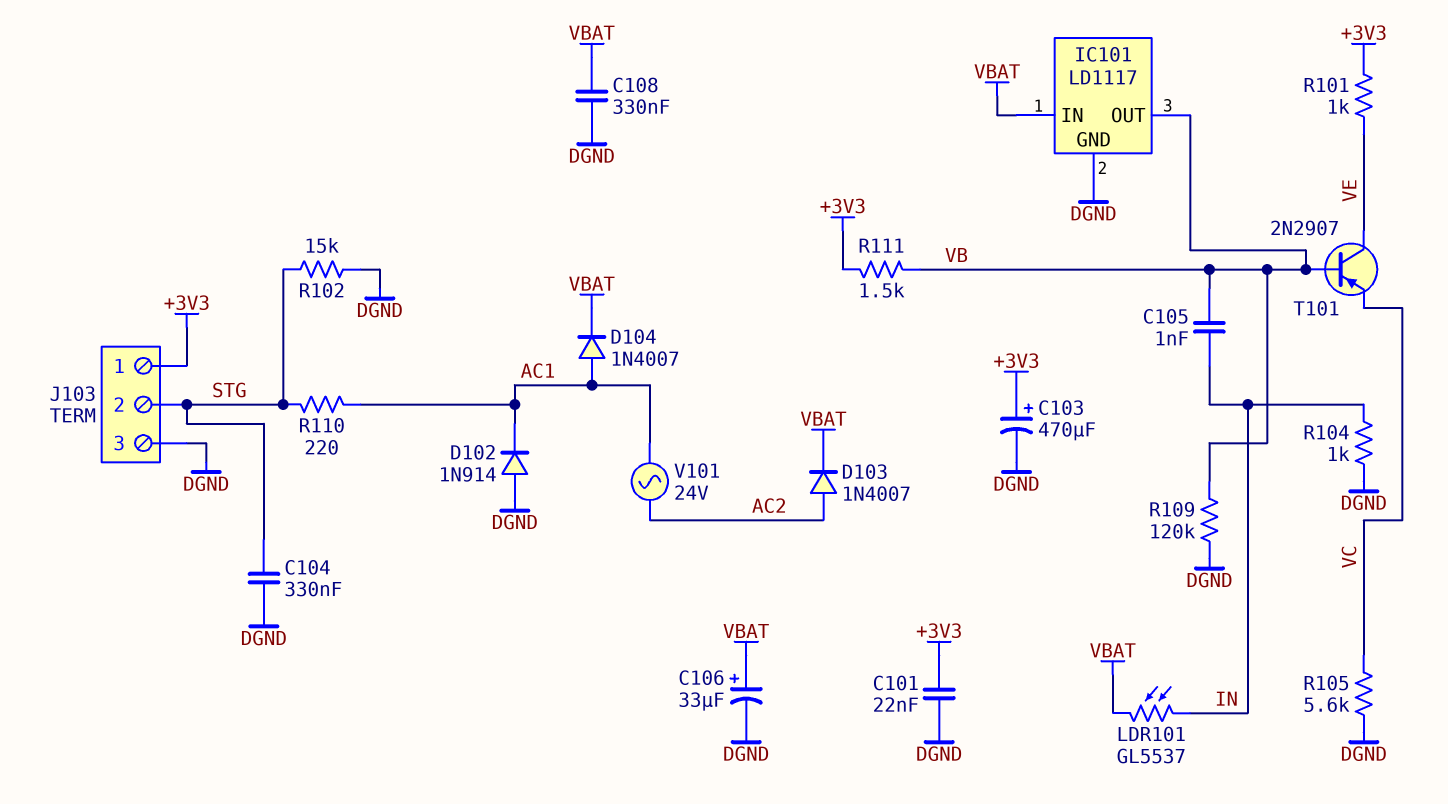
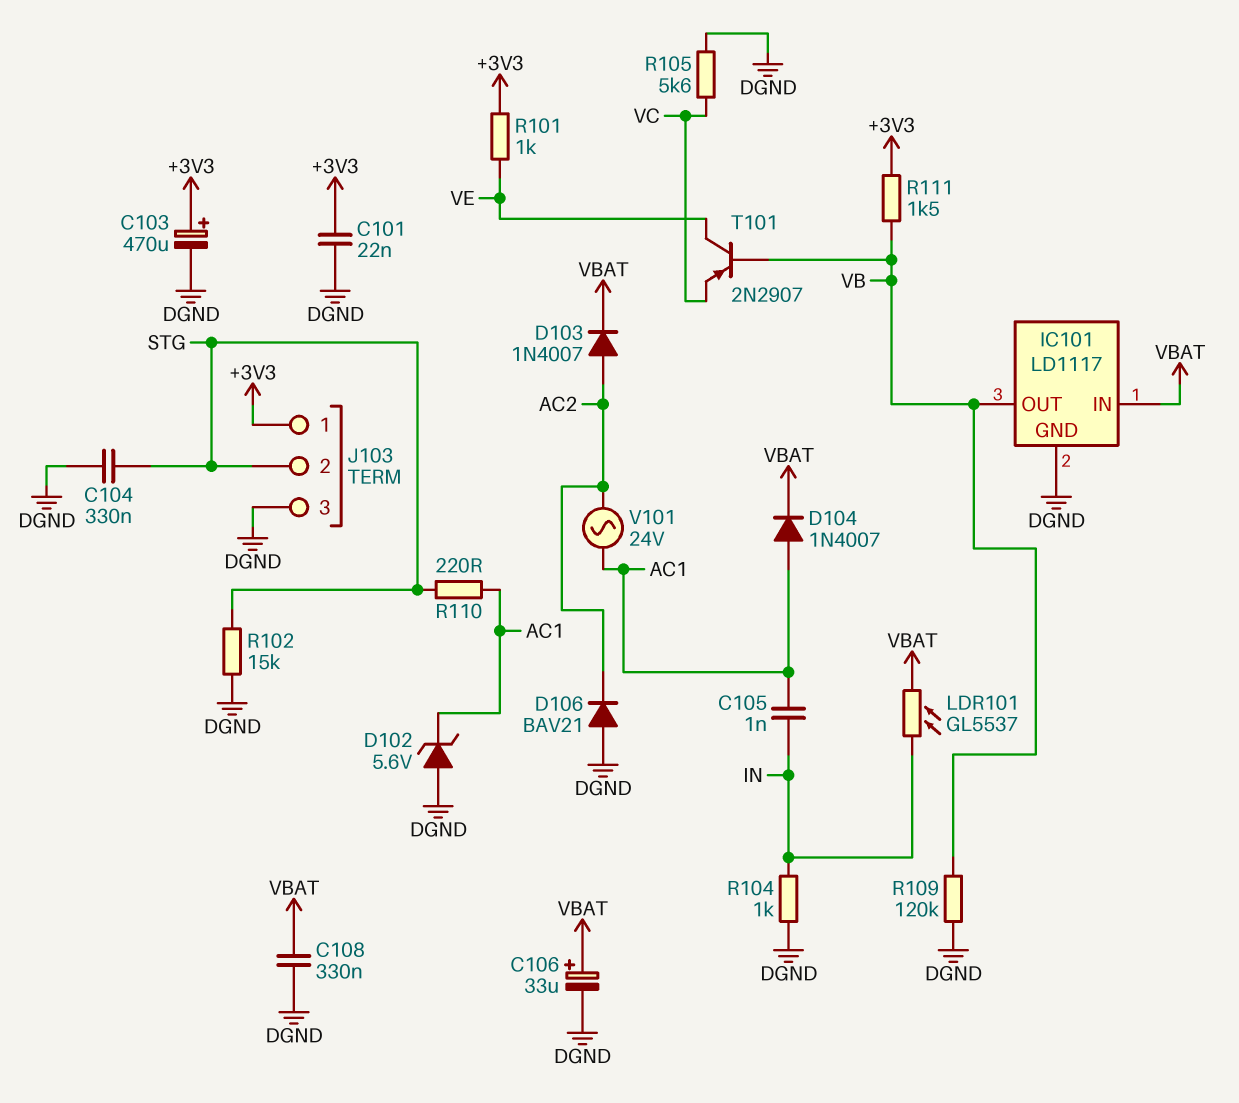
C105: 1nF (IN, VB) -> 1nF (AC1, IN)
D102: diode 1N914 (A DGND, K AC1) -> zener 5.6V (A DGND, K AC1)
D106: none -> diode BAV21 (A DGND, K AC2)

